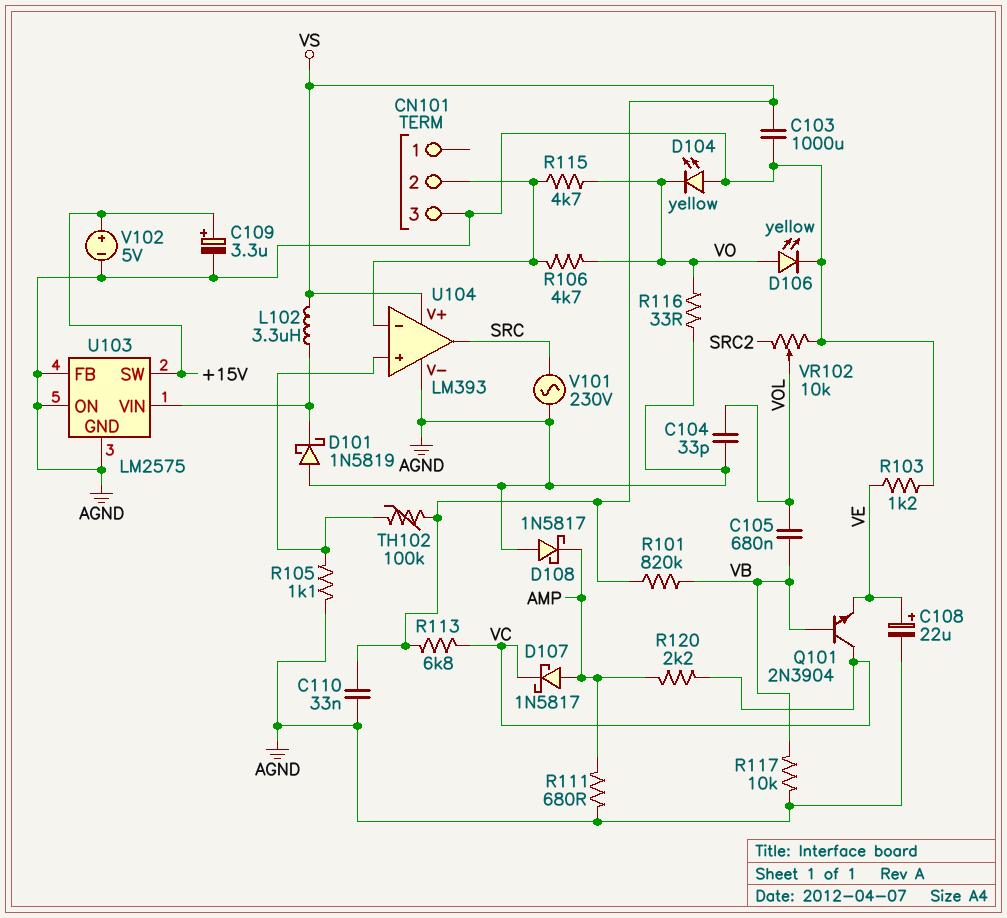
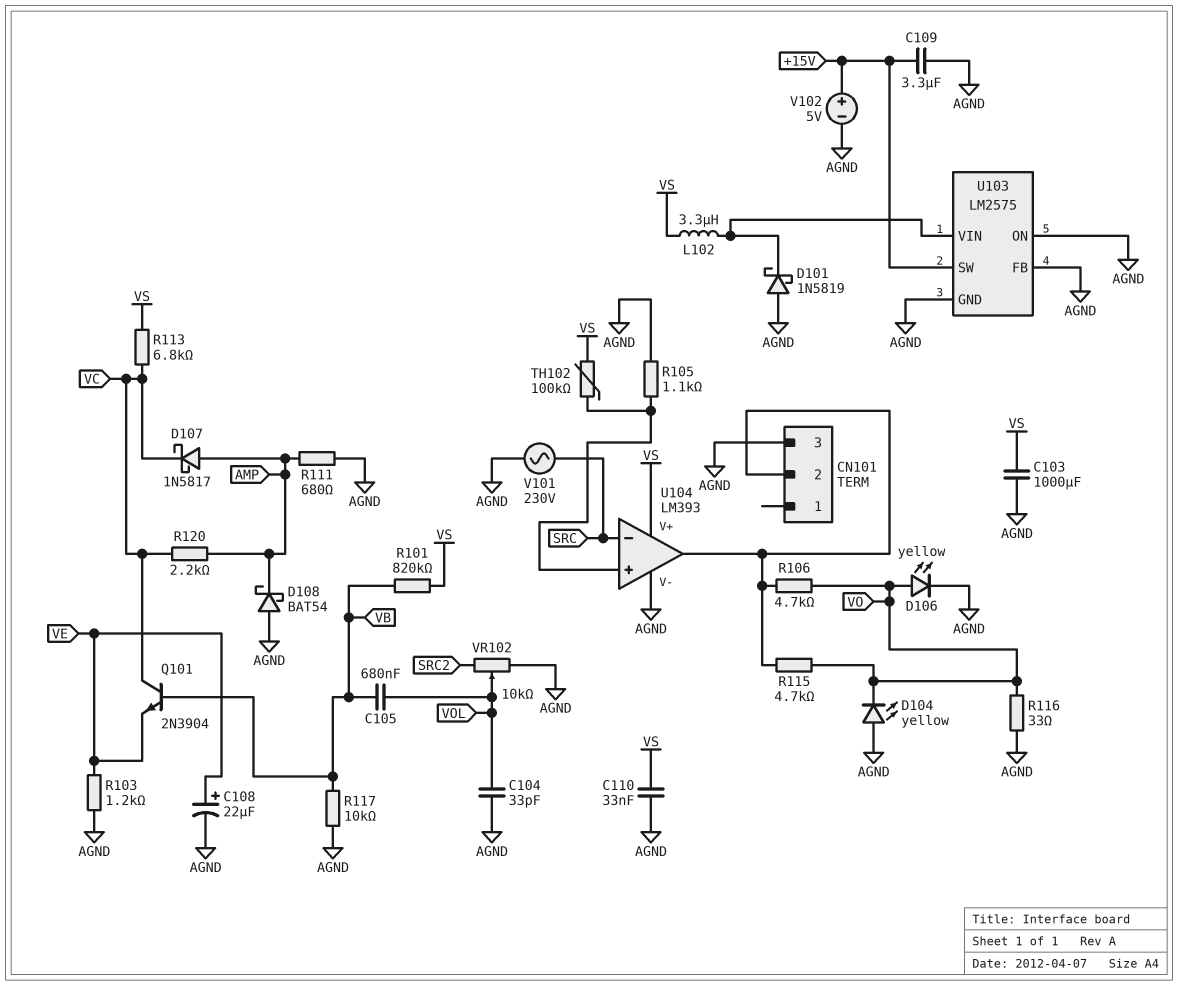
C109: 3.3uF (plus +15V, minus AGND) -> 3.3uF (+15V, AGND)
D108: schottky 1N5817 (A AGND, K AMP) -> schottky BAT54 (A AGND, K AMP)
U104 pin in-: CN101/2 -> SRC
U104 pin out: SRC -> CN101/2

